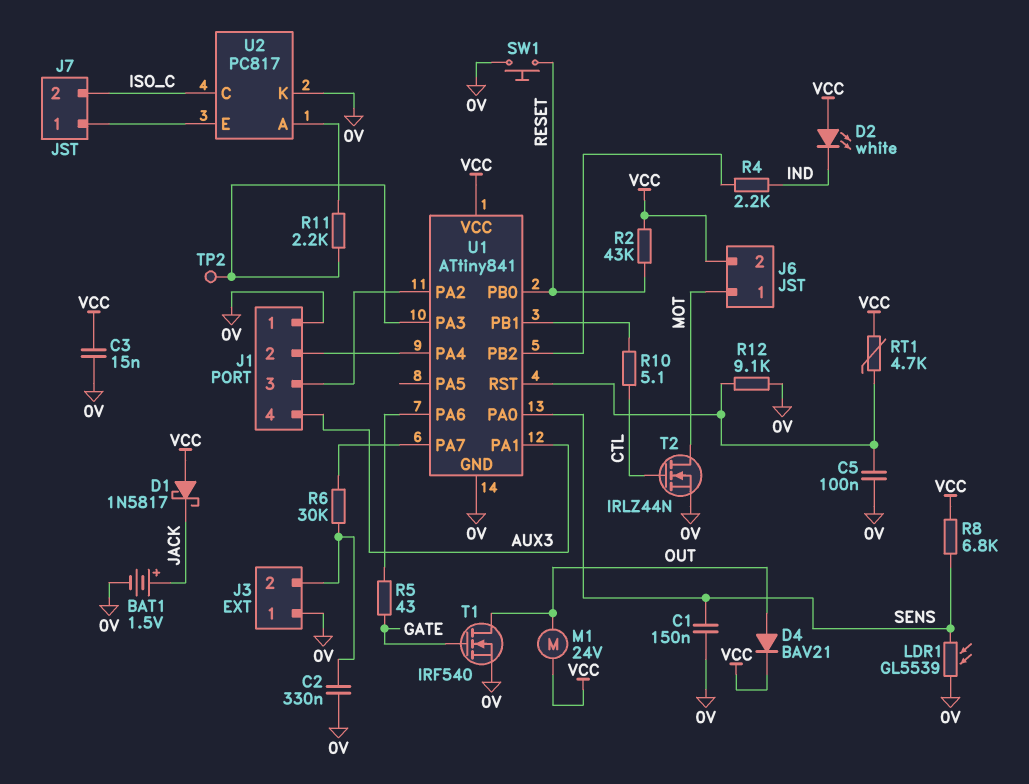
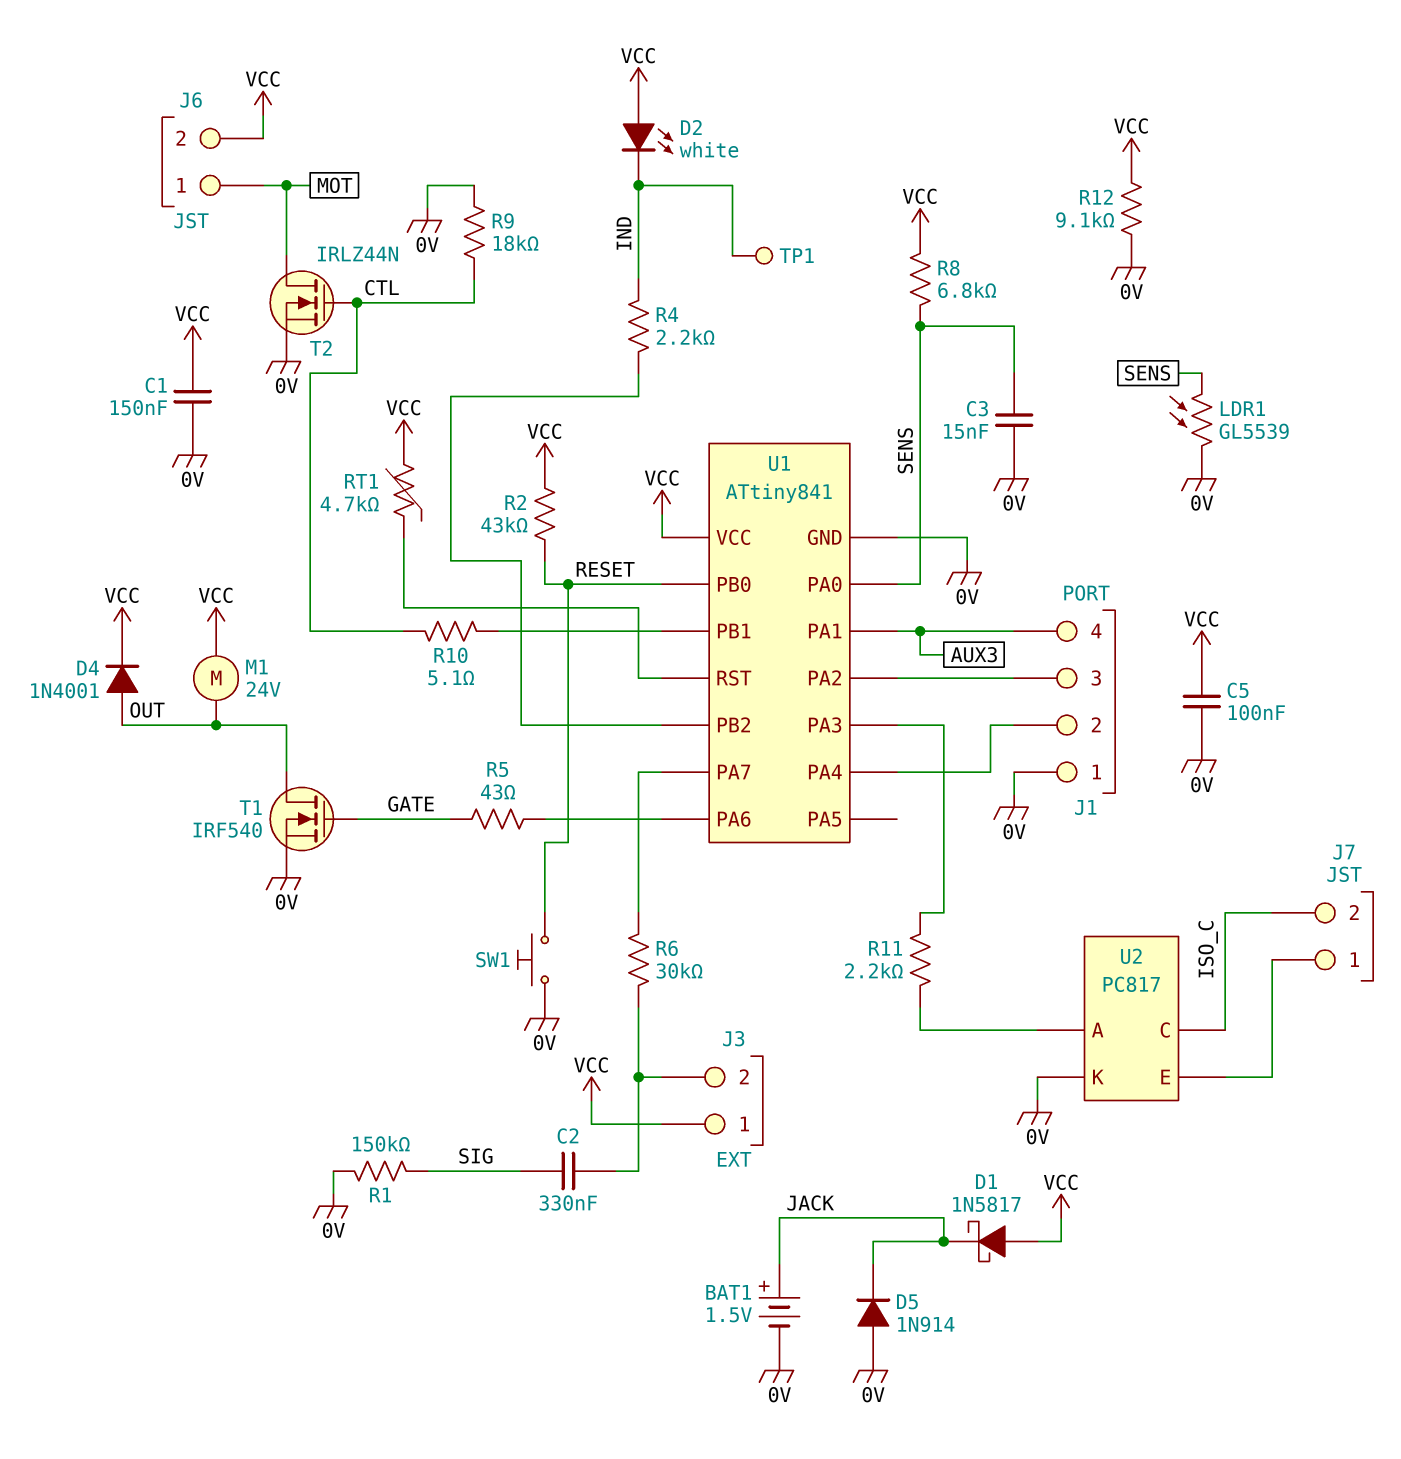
C1: 150nF (0V, SENS) -> 150nF (0V, VCC)
C2: 330nF (0V, J3/2) -> 330nF (J3/2, SIG)
C3: 15nF (0V, VCC) -> 15nF (0V, SENS)
C5: 100nF (0V, U1/RST) -> 100nF (0V, VCC)
D4: diode BAV21 (A OUT, K VCC) -> diode 1N4001 (A OUT, K VCC)
D5: none -> diode 1N914 (A 0V, K JACK)
J3 pin 1: 0V -> VCC
R1: none -> 150k (0V, SIG)
R9: none -> 18k (0V, CTL)
R12: 9.1k (0V, U1/RST) -> 9.1k (0V, VCC)
TP1: none -> test point (IND)
TP2: test point (U1/PA3) -> none

